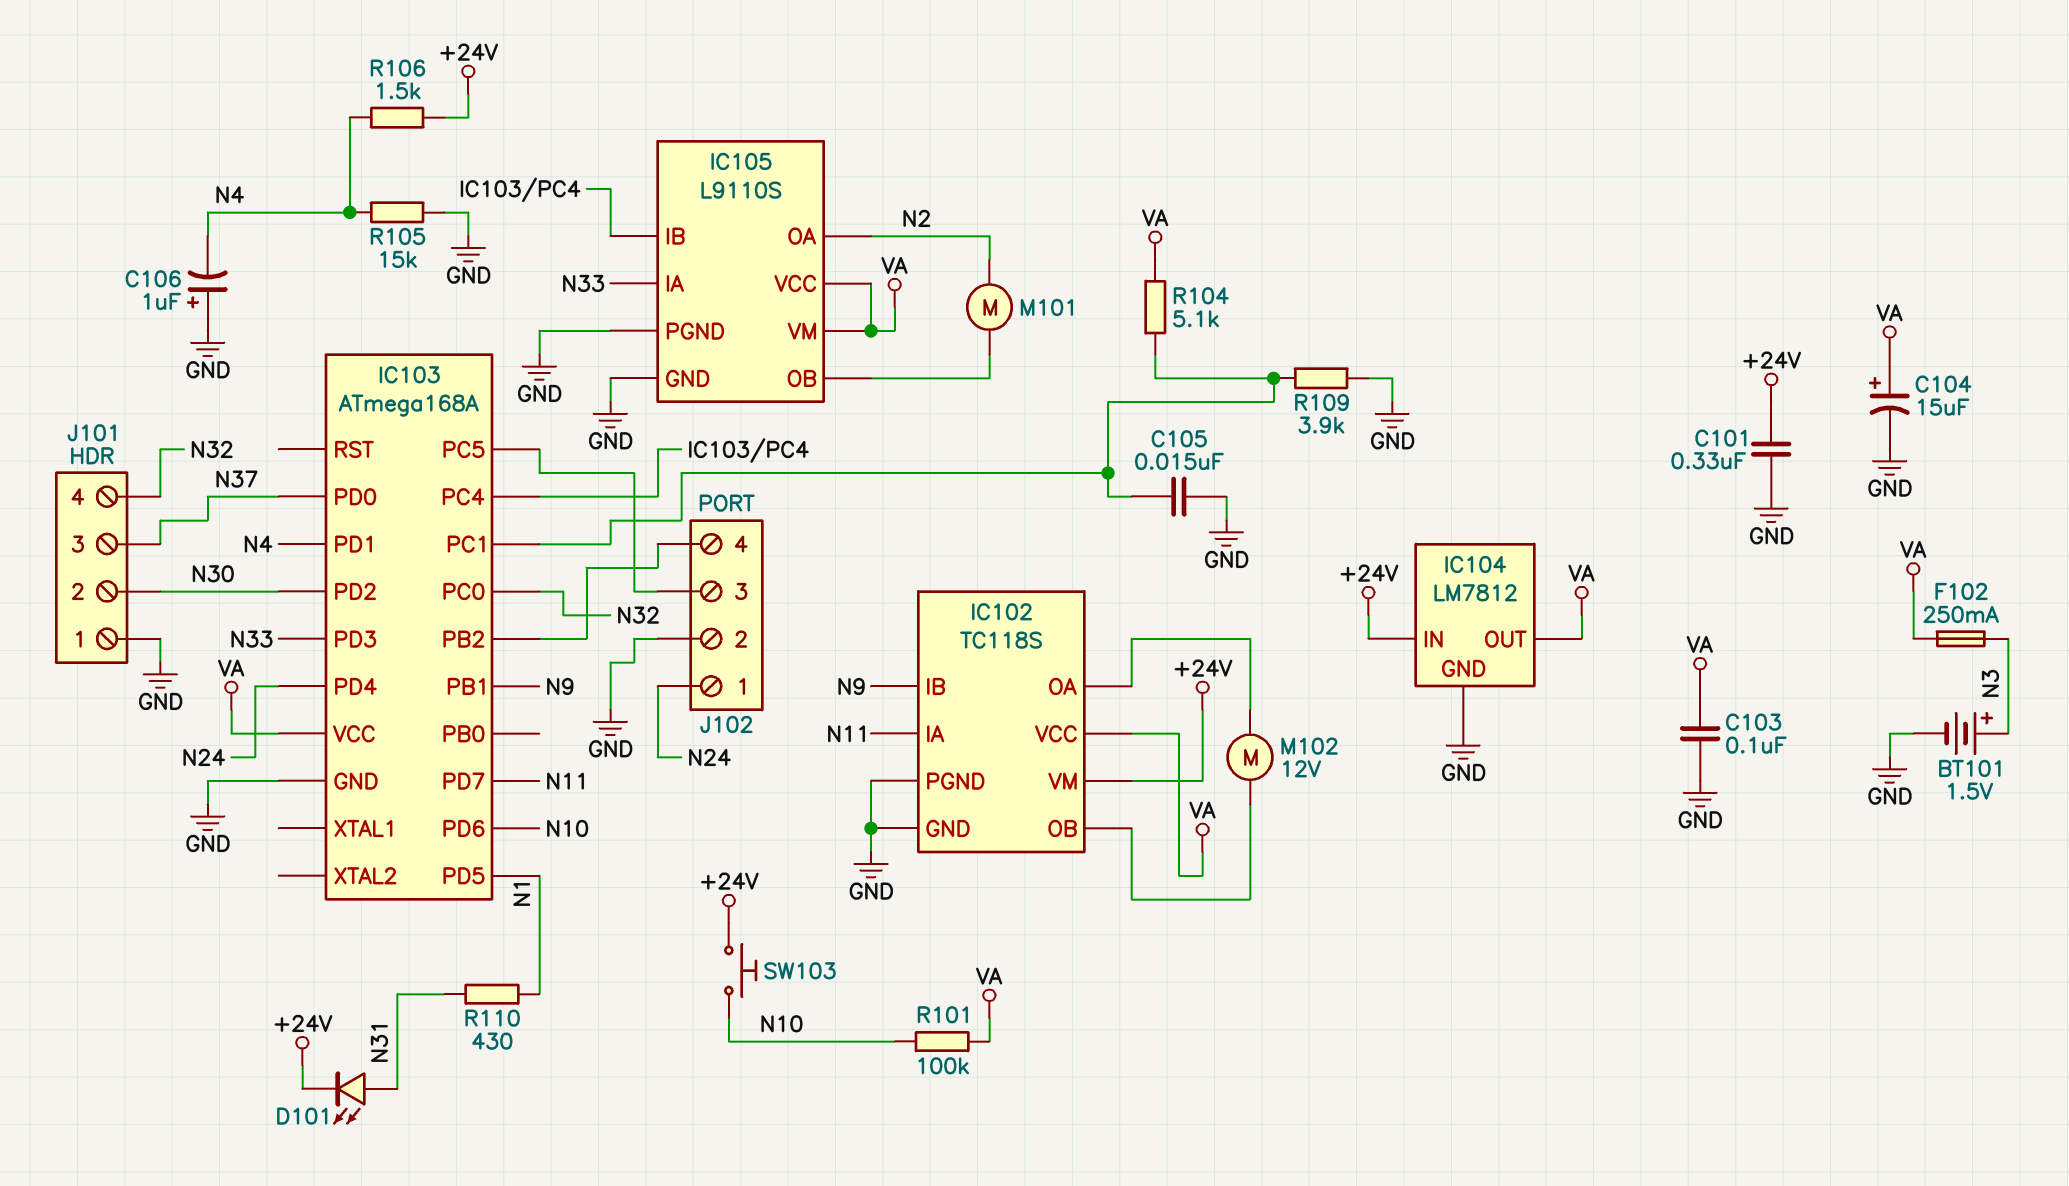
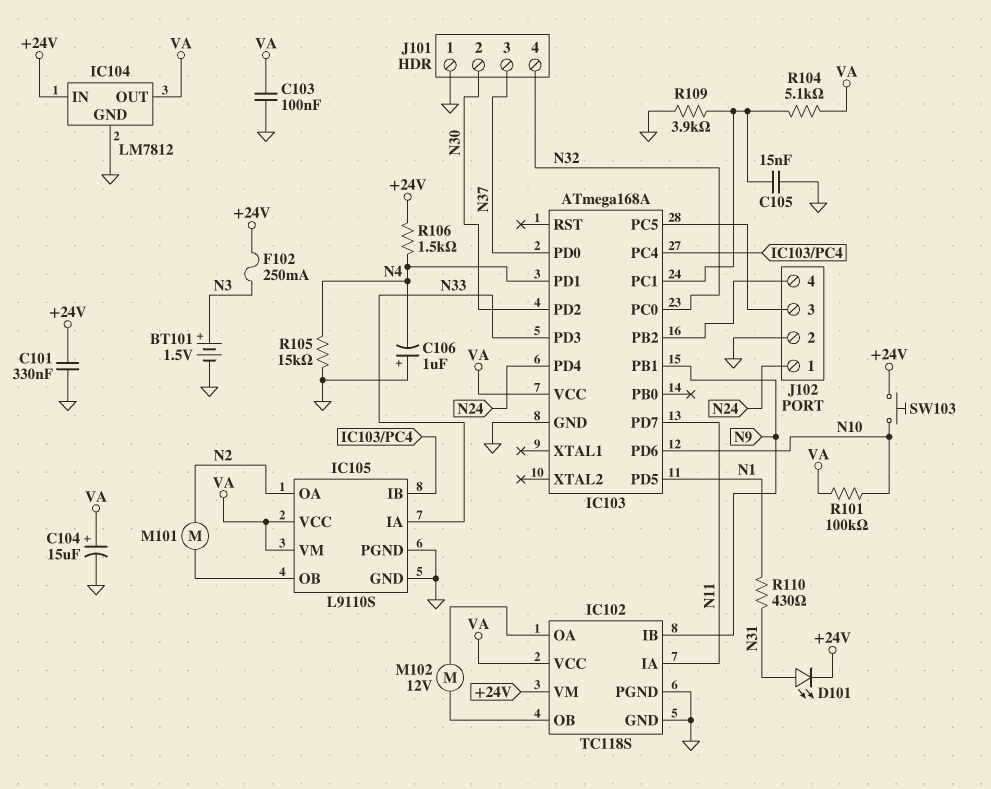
F102: 250mA (N3, VA) -> 250mA (+24V, N3)

